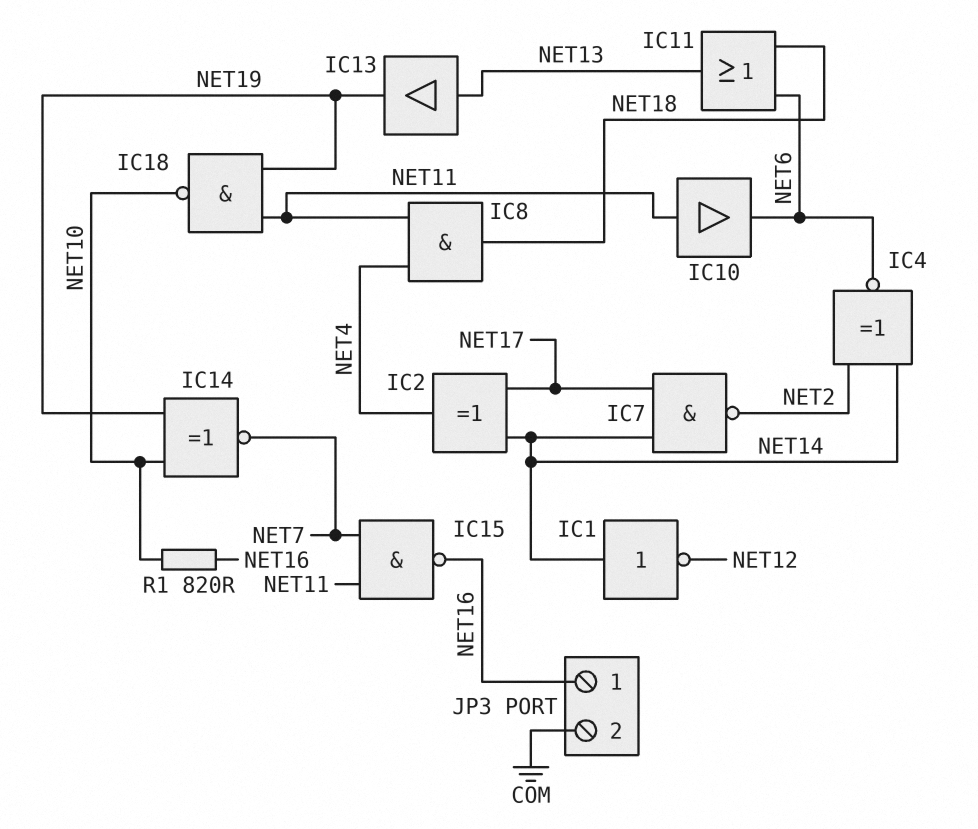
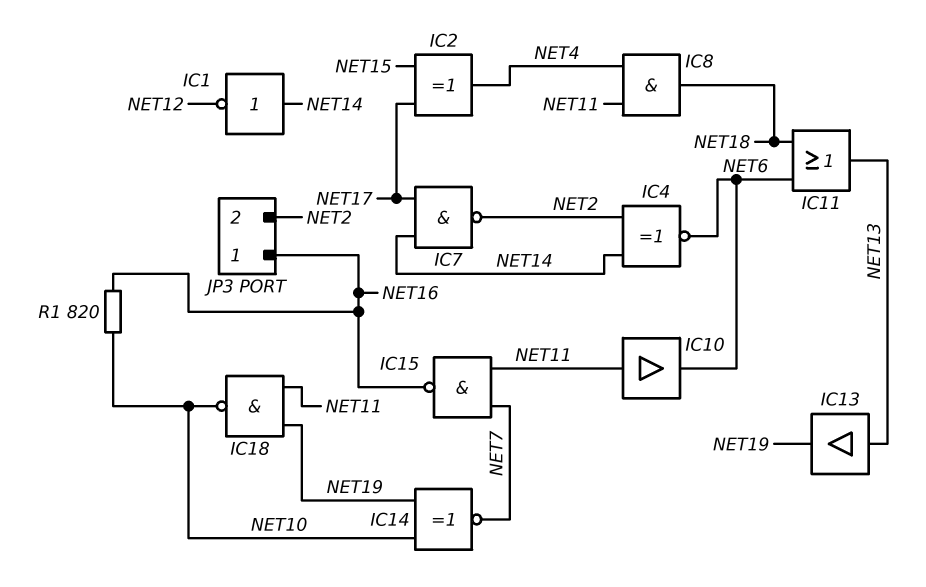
IC2: XOR (in NET14, in NET17, out NET4) -> XOR (in NET15, in NET17, out NET4)
JP3 pin 2: COM -> NET2

